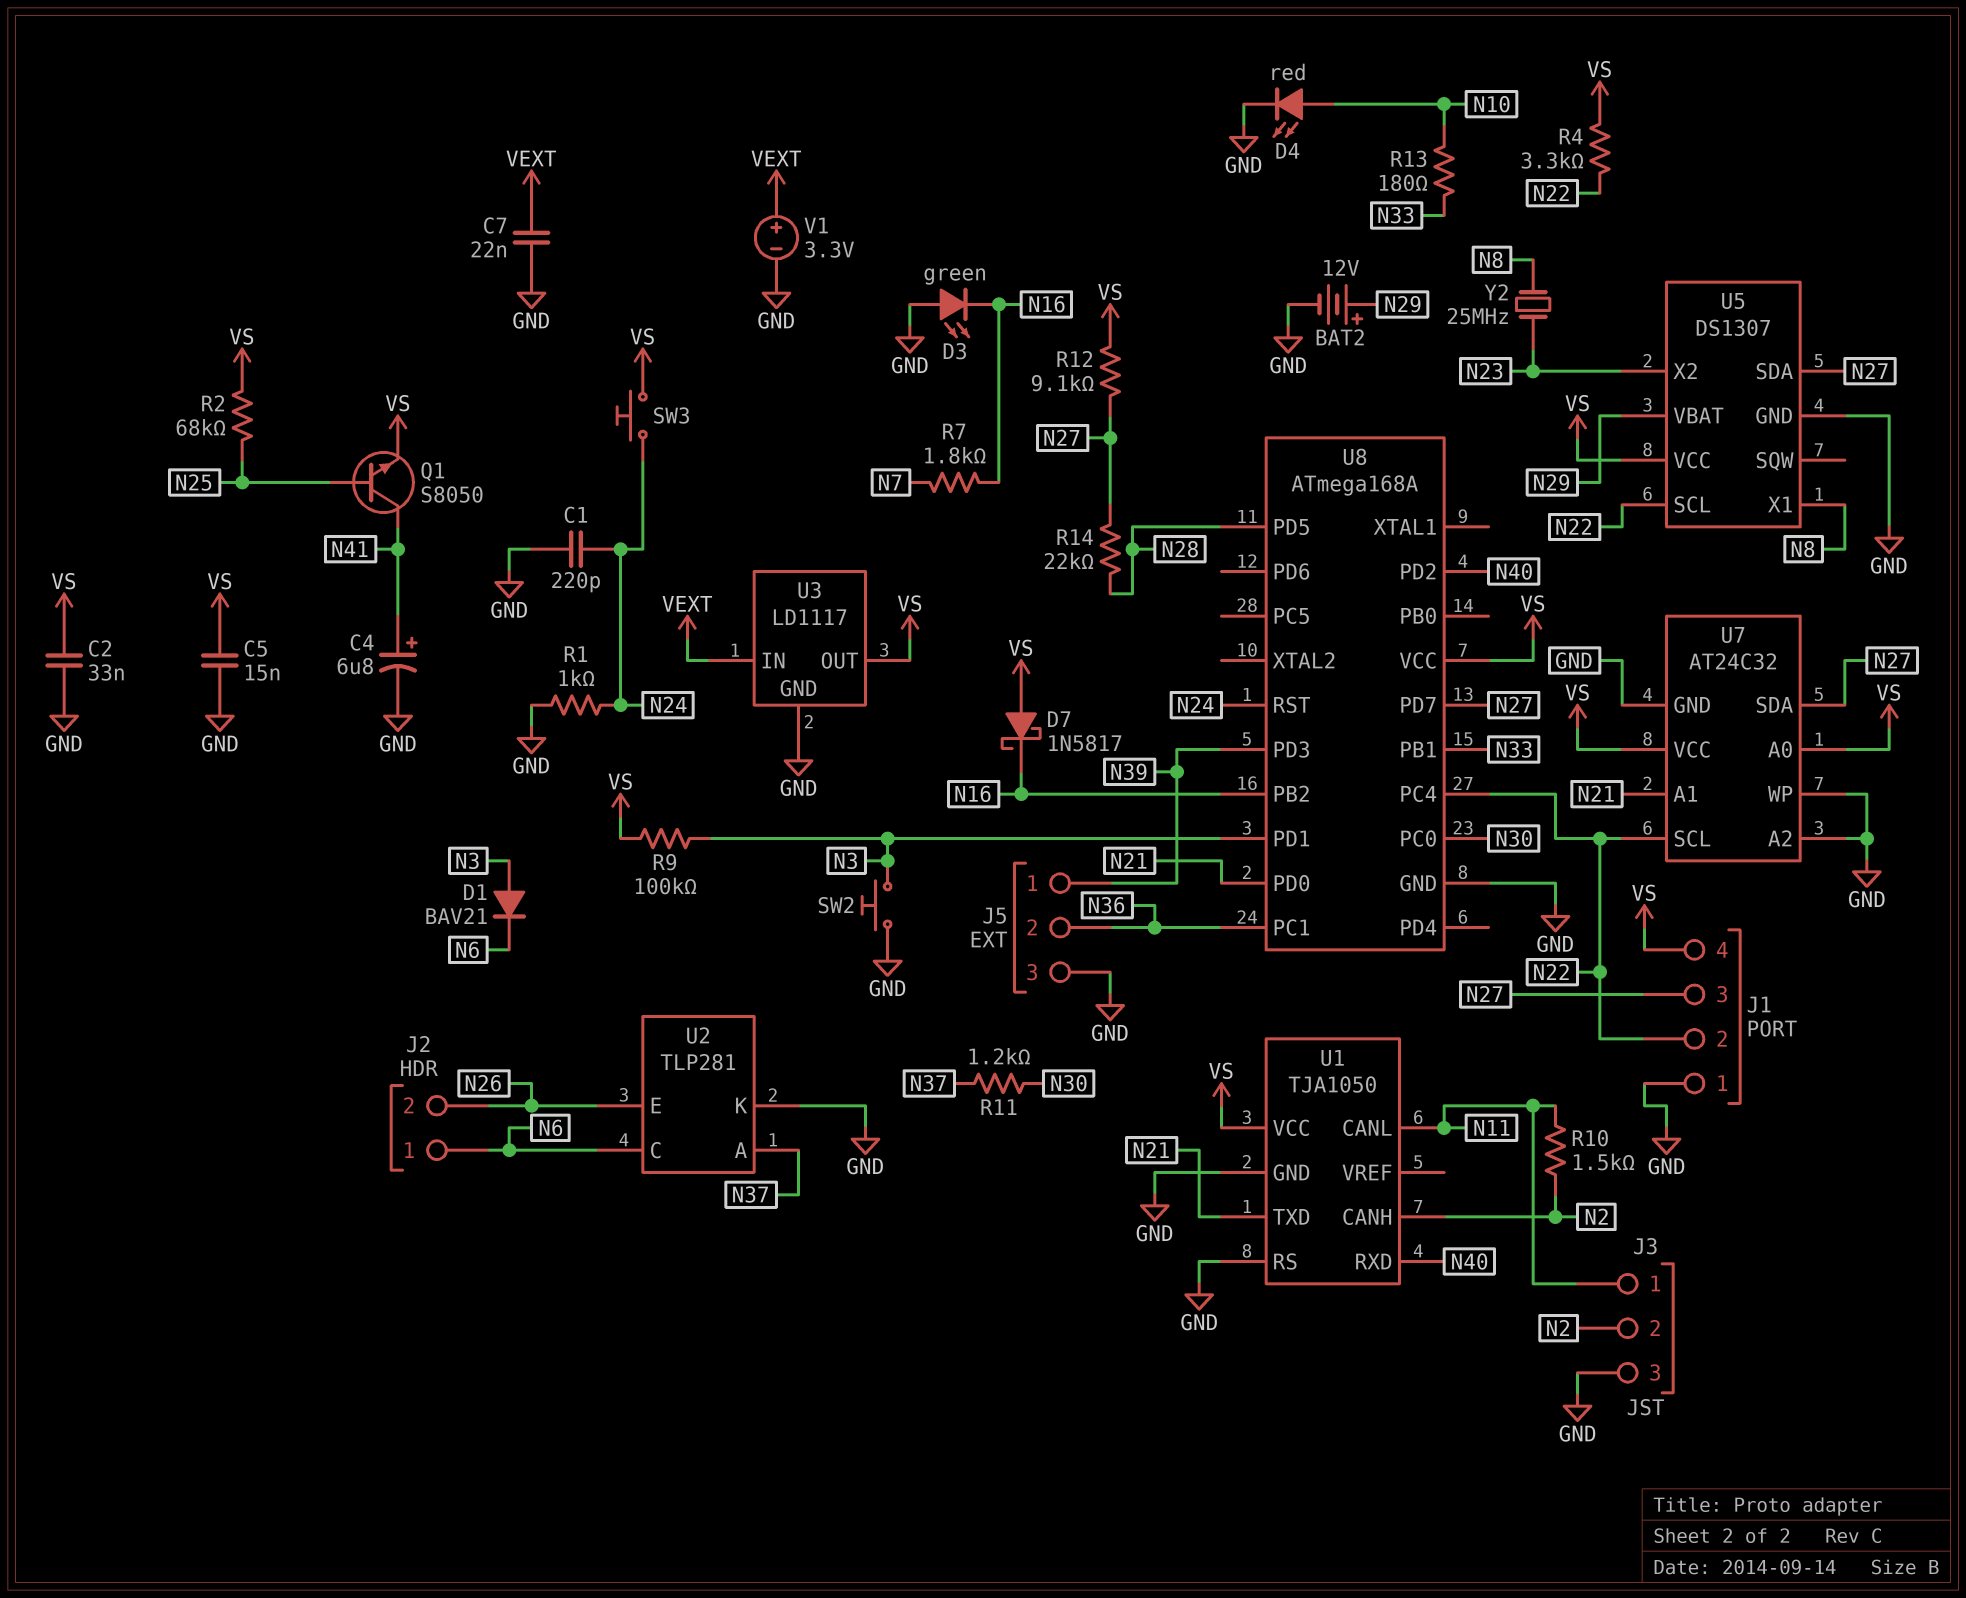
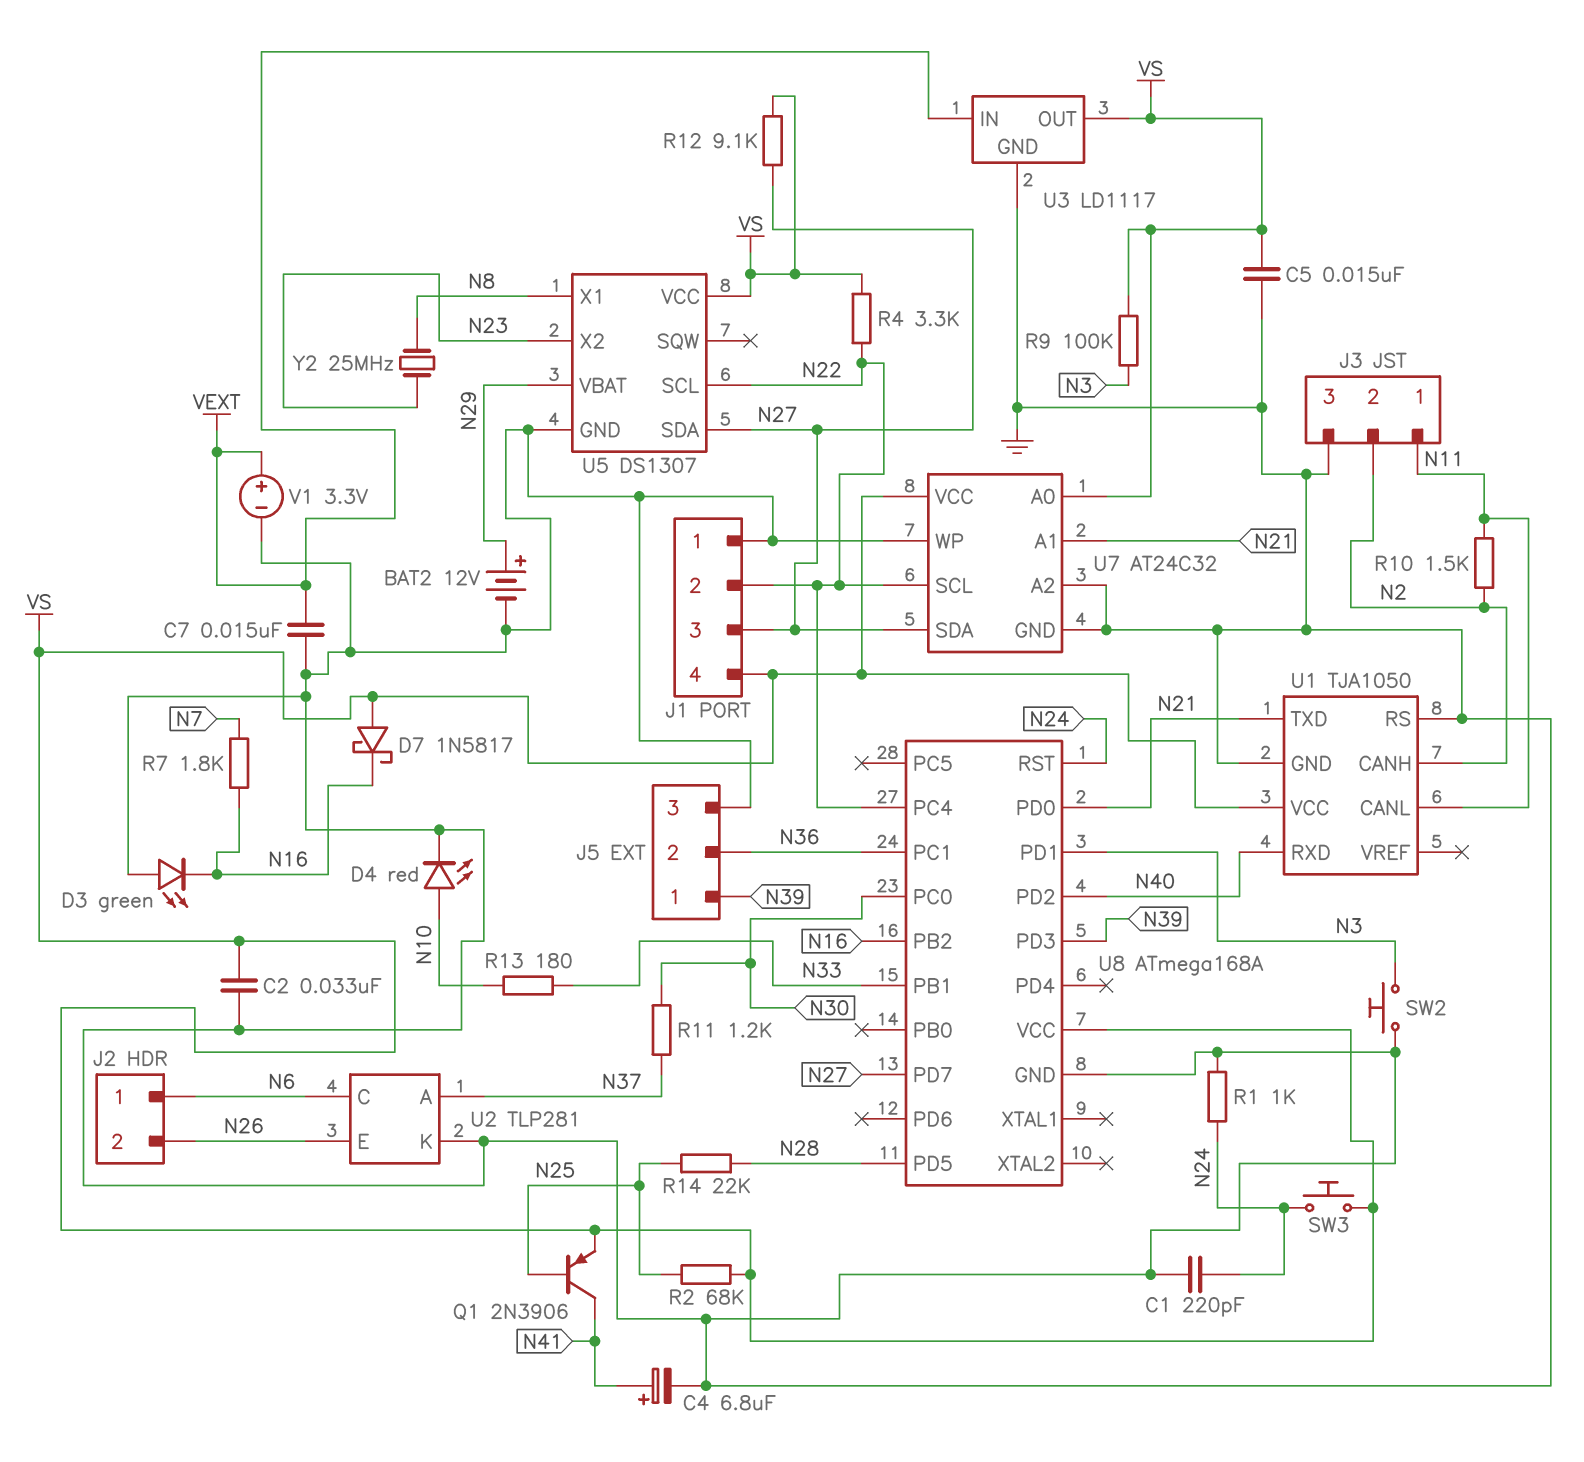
C7: 22nF (GND, VEXT) -> 15nF (GND, VEXT)
D1: diode BAV21 (A N3, K N6) -> none
Q1: NPN S8050 (B N25, C N41, E VS) -> PNP 2N3906 (B N25, C N41, E VS)
R14: 22k (N27, N28) -> 22k (N25, N28)

